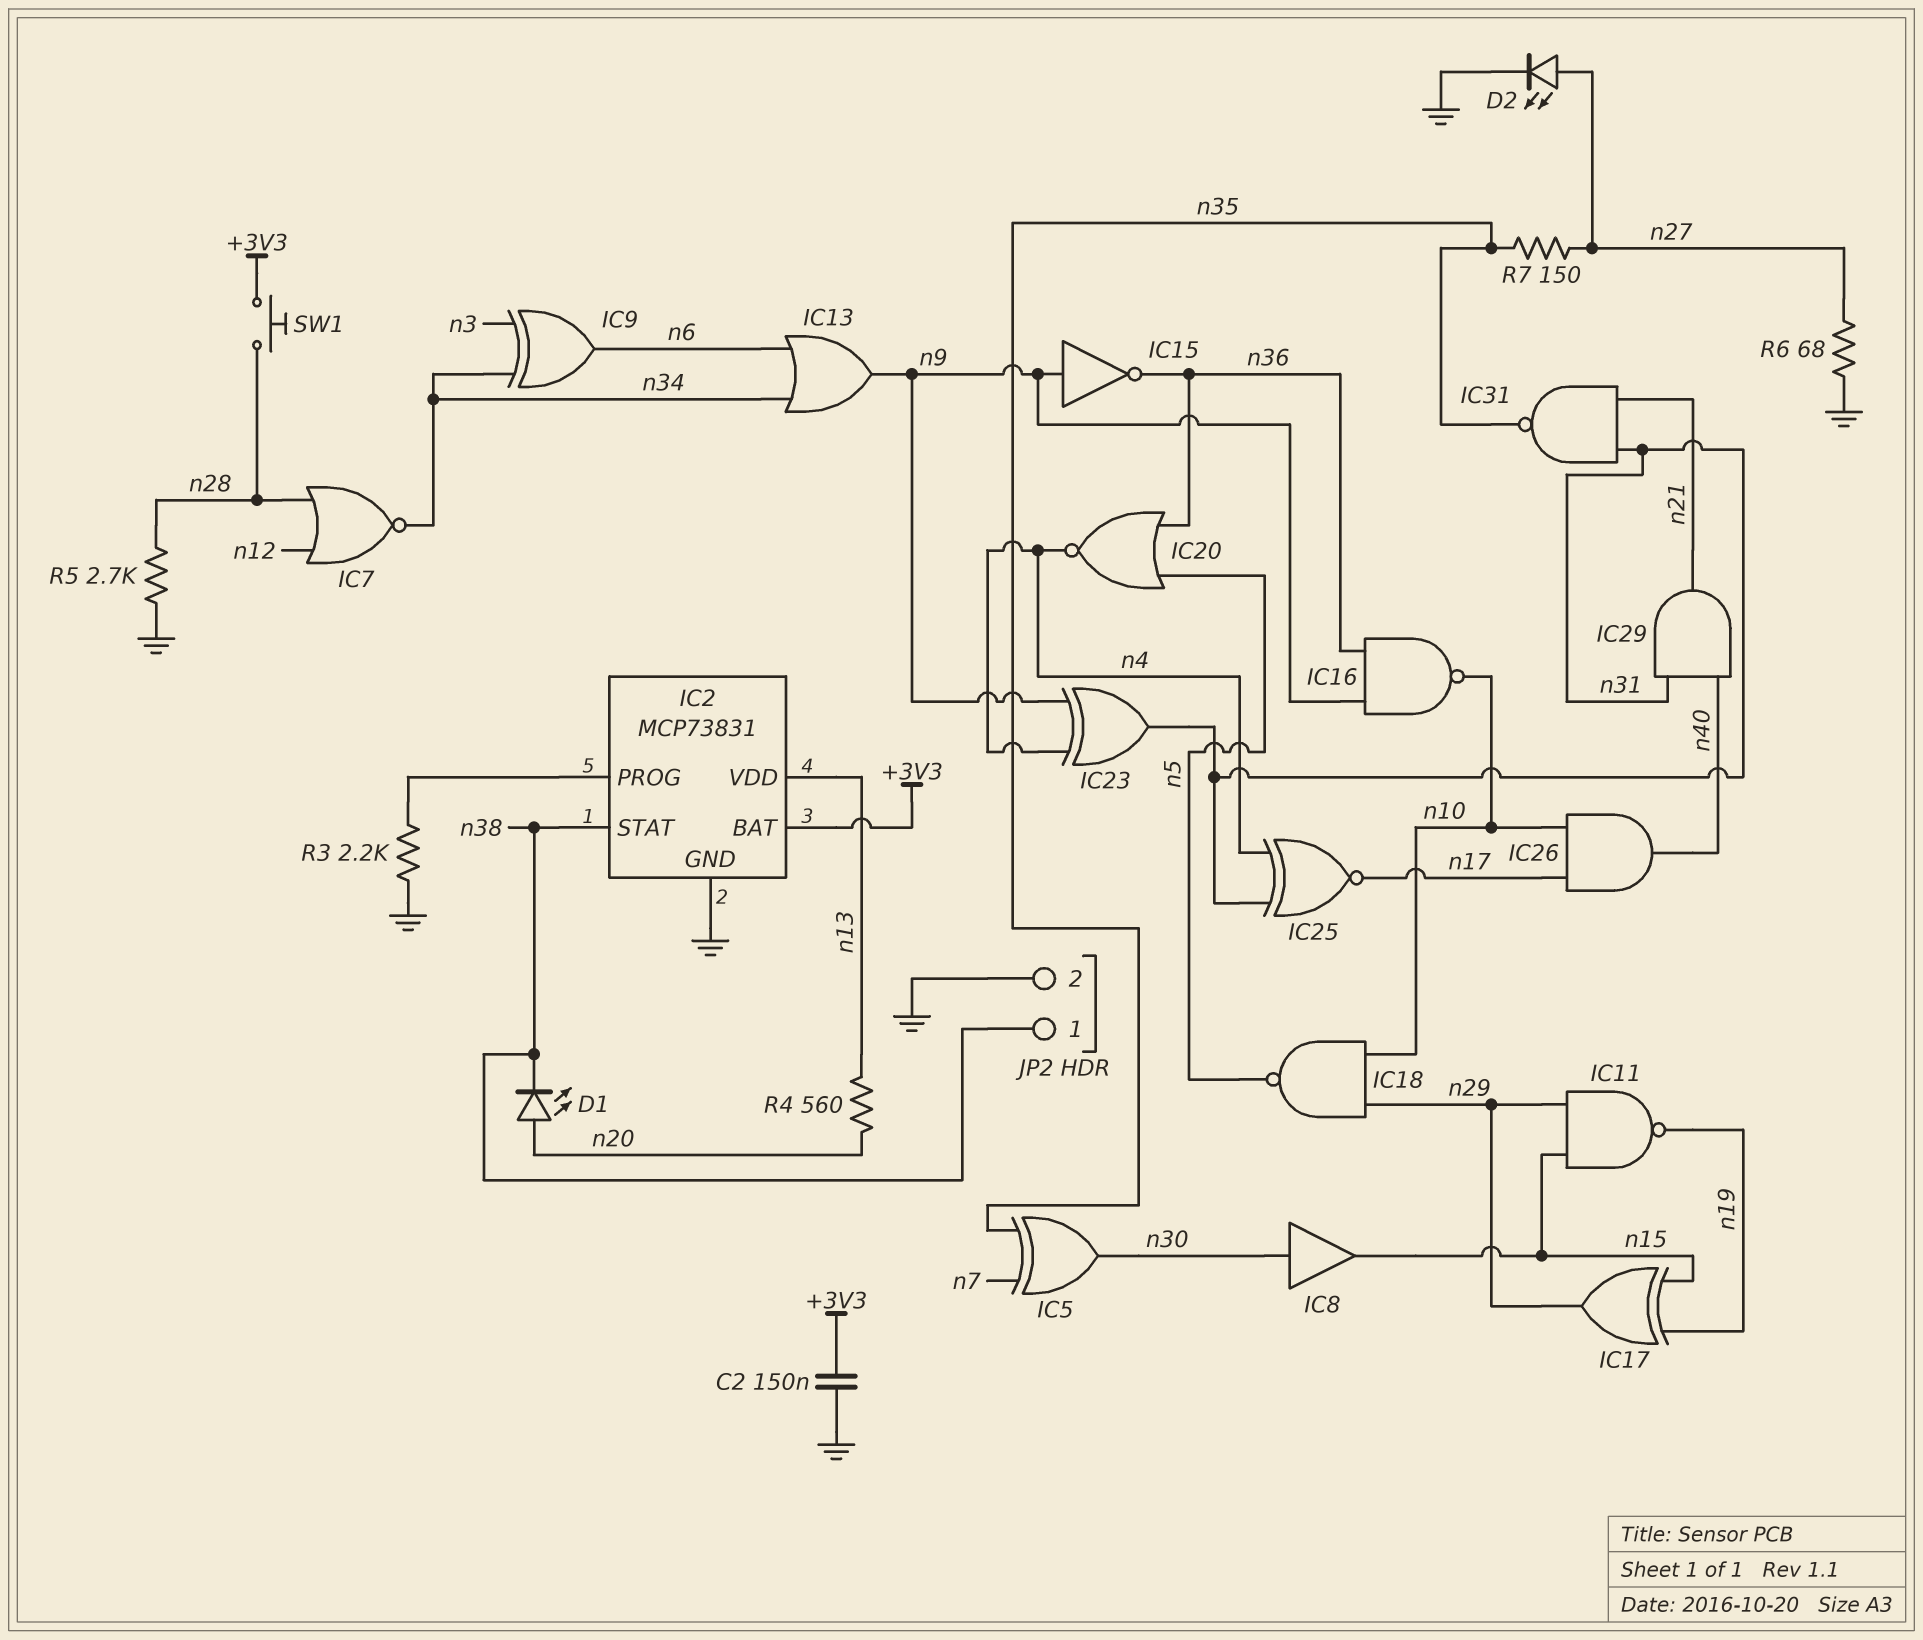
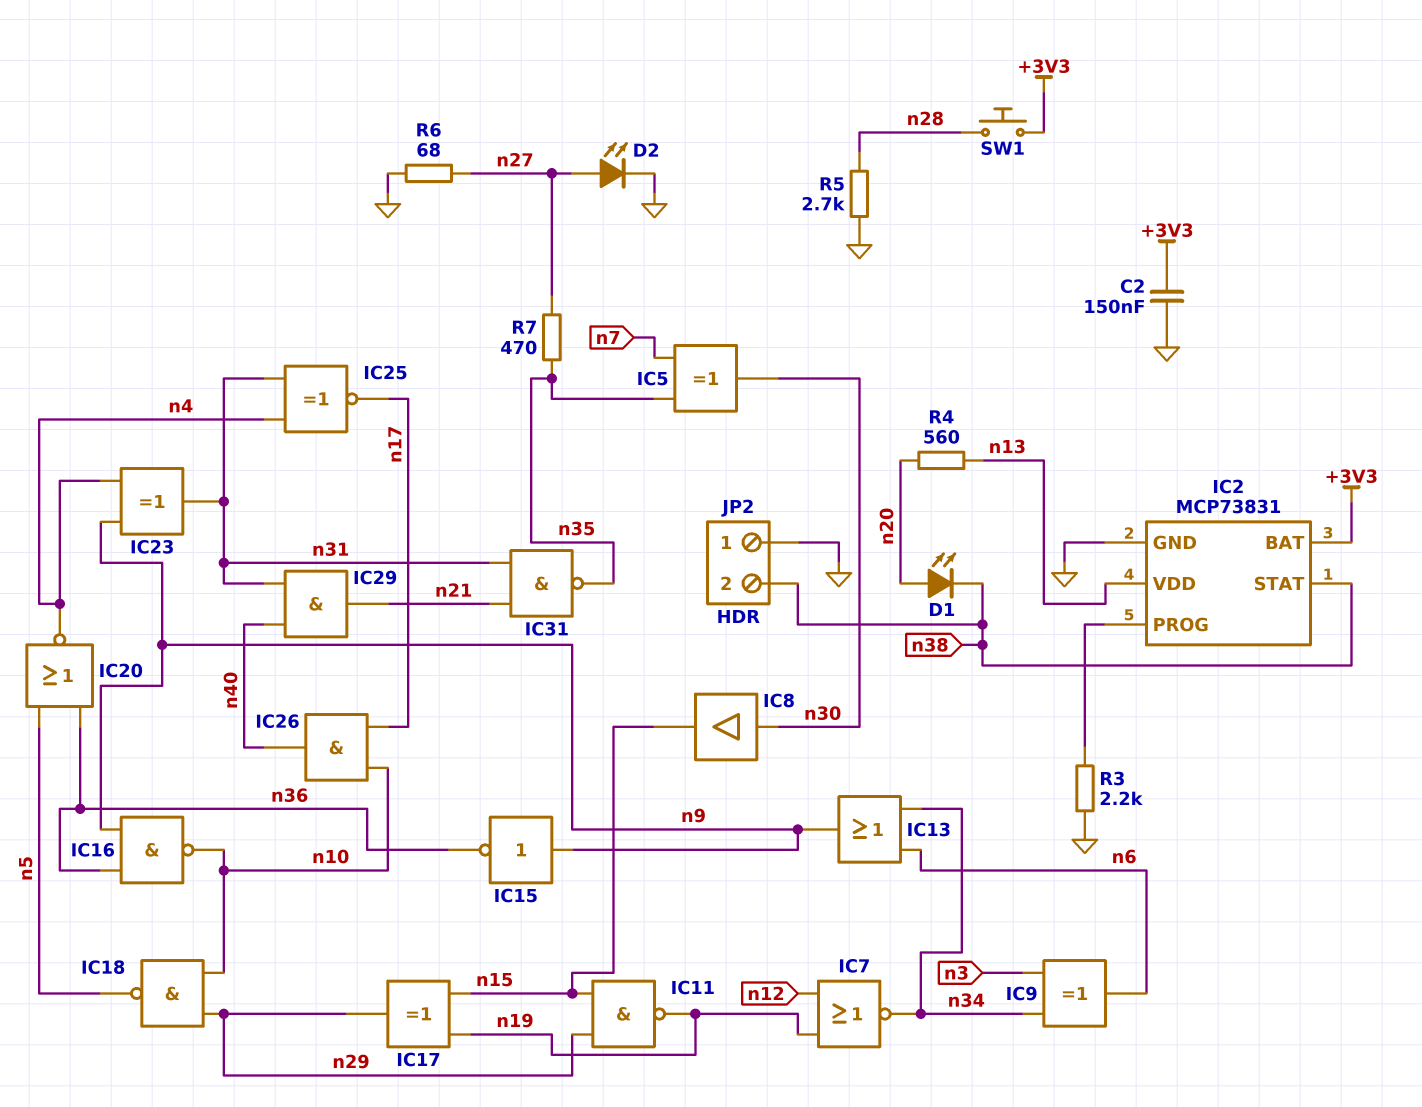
IC7: NOR (in n12, in n28, out n34) -> NOR (in n12, in n19, out n34)
JP2 pin 1: n38 -> GND
JP2 pin 2: GND -> n38
R7: 150 (n27, n35) -> 470 (n27, n35)

